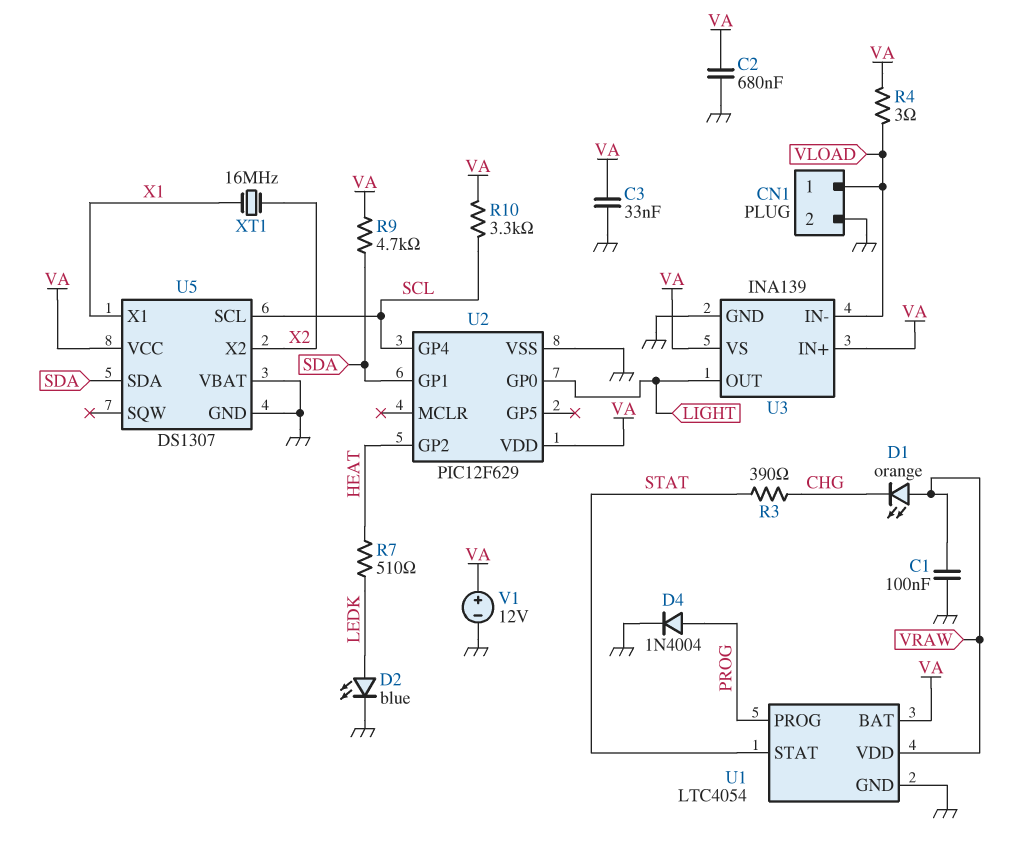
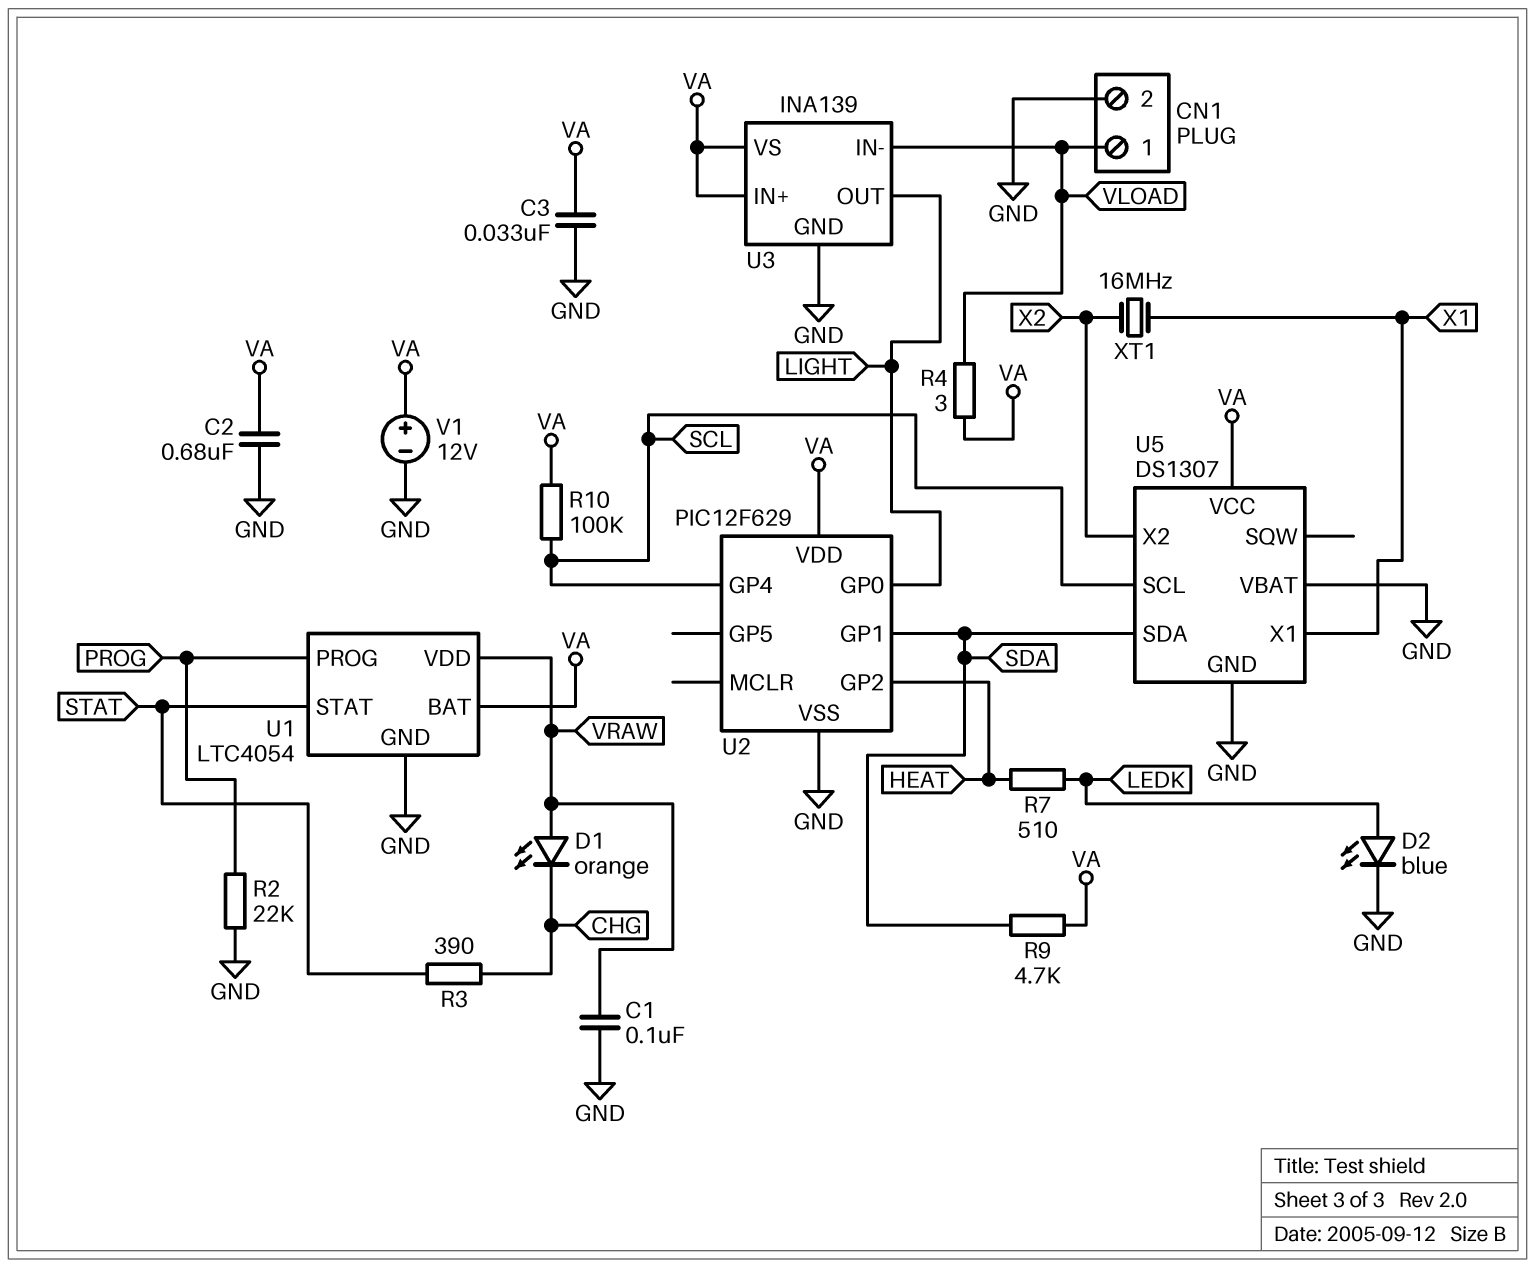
D4: diode 1N4004 (A PROG, K GND) -> none
R2: none -> 22k (GND, PROG)
R10: 3.3k (SCL, VA) -> 100k (SCL, VA)

